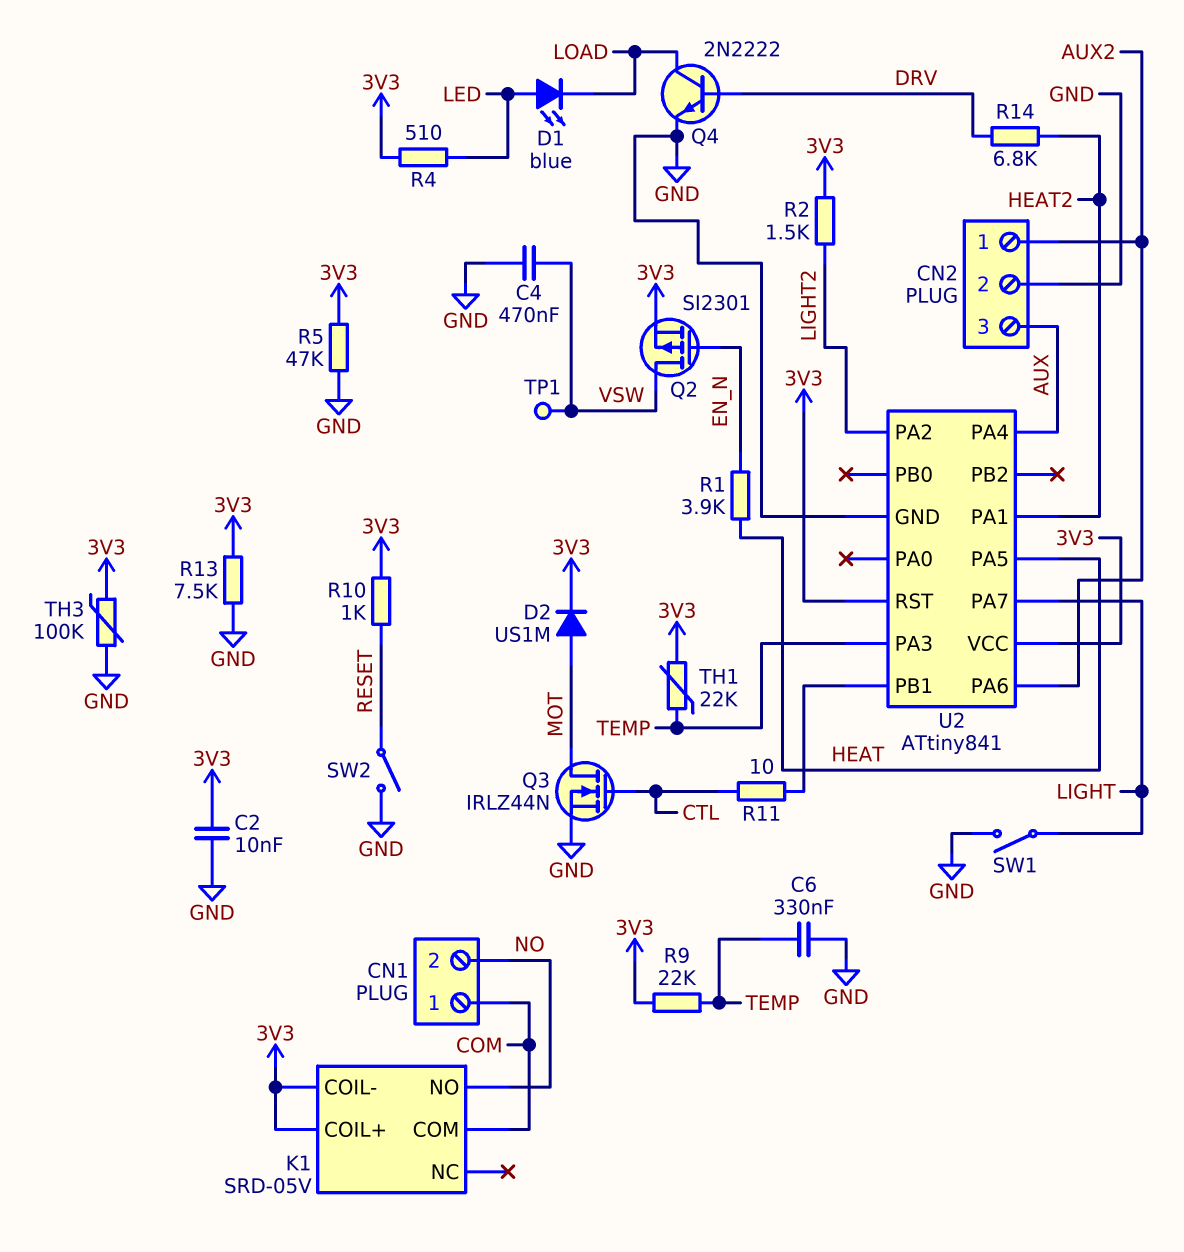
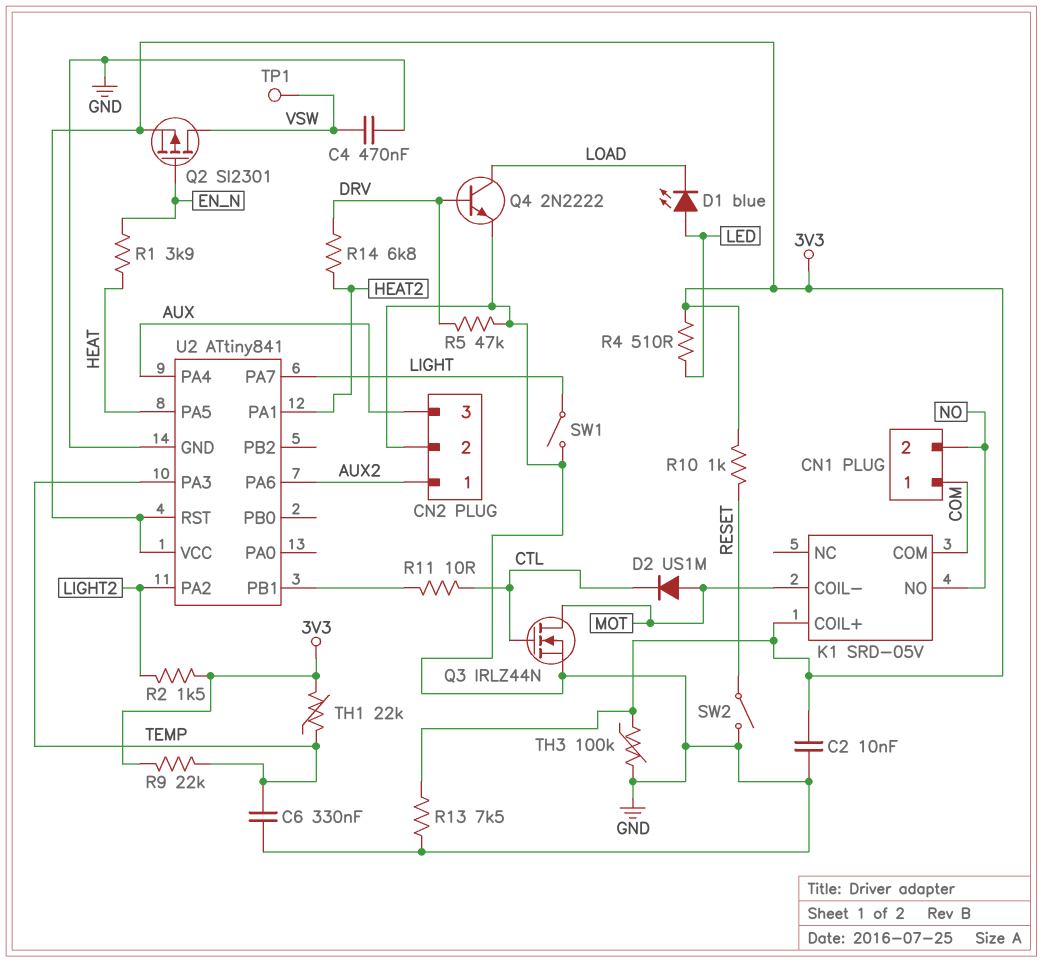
D2: diode US1M (A MOT, K 3V3) -> diode US1M (A MOT, K CTL)
K1 pin COIL-: 3V3 -> MOT
R5: 47k (3V3, GND) -> 47k (DRV, GND)

